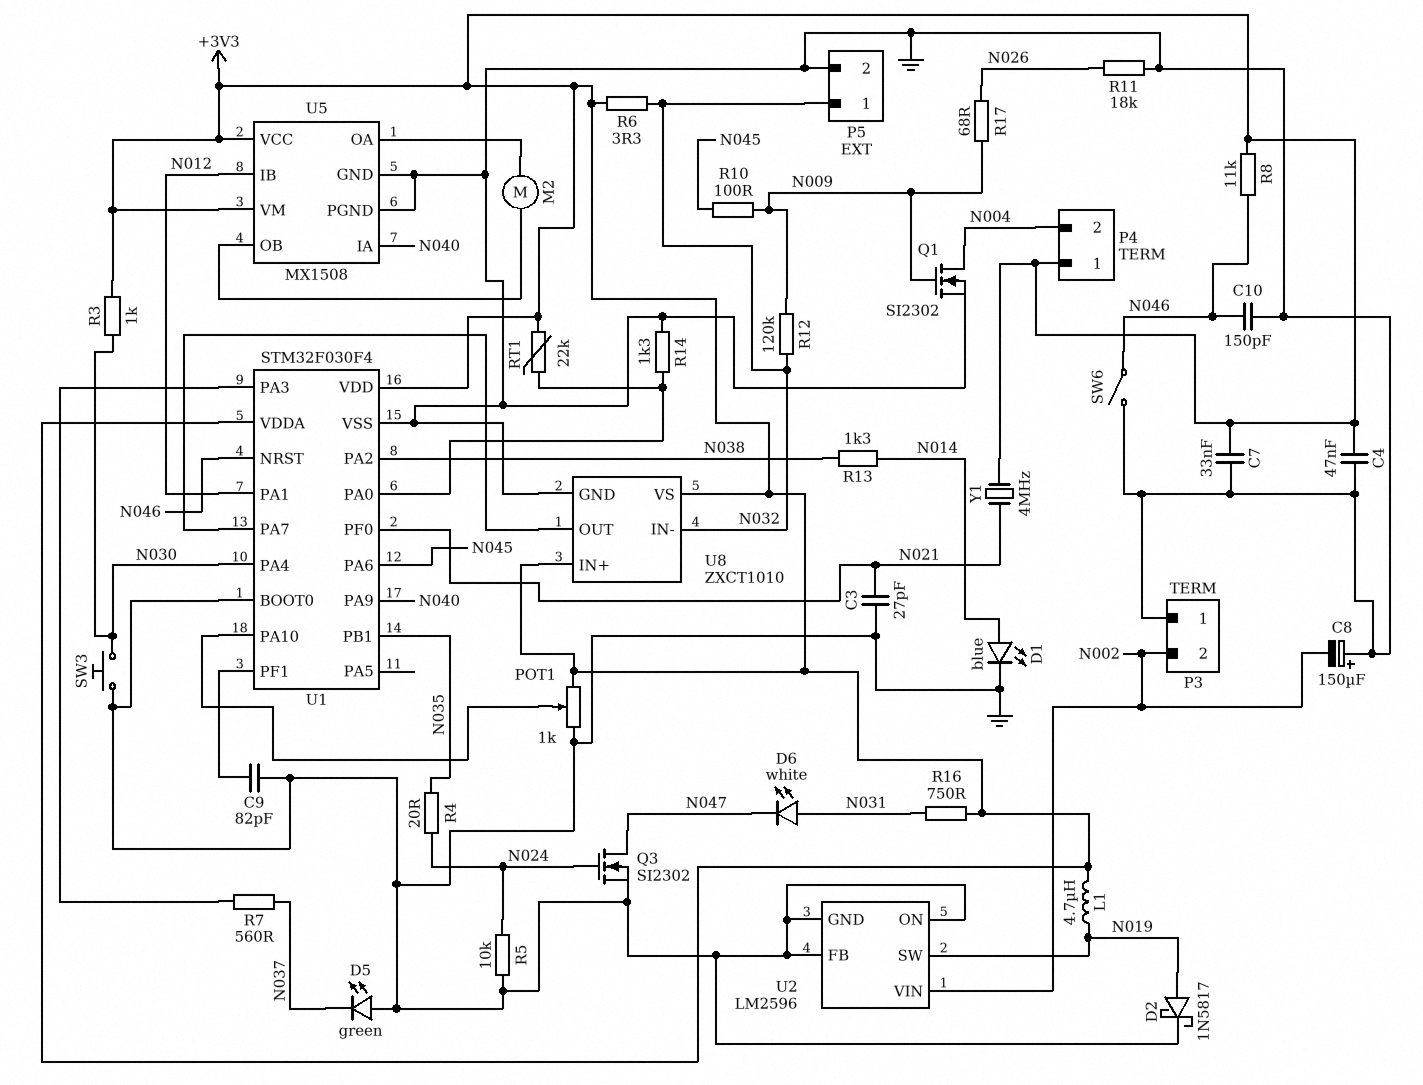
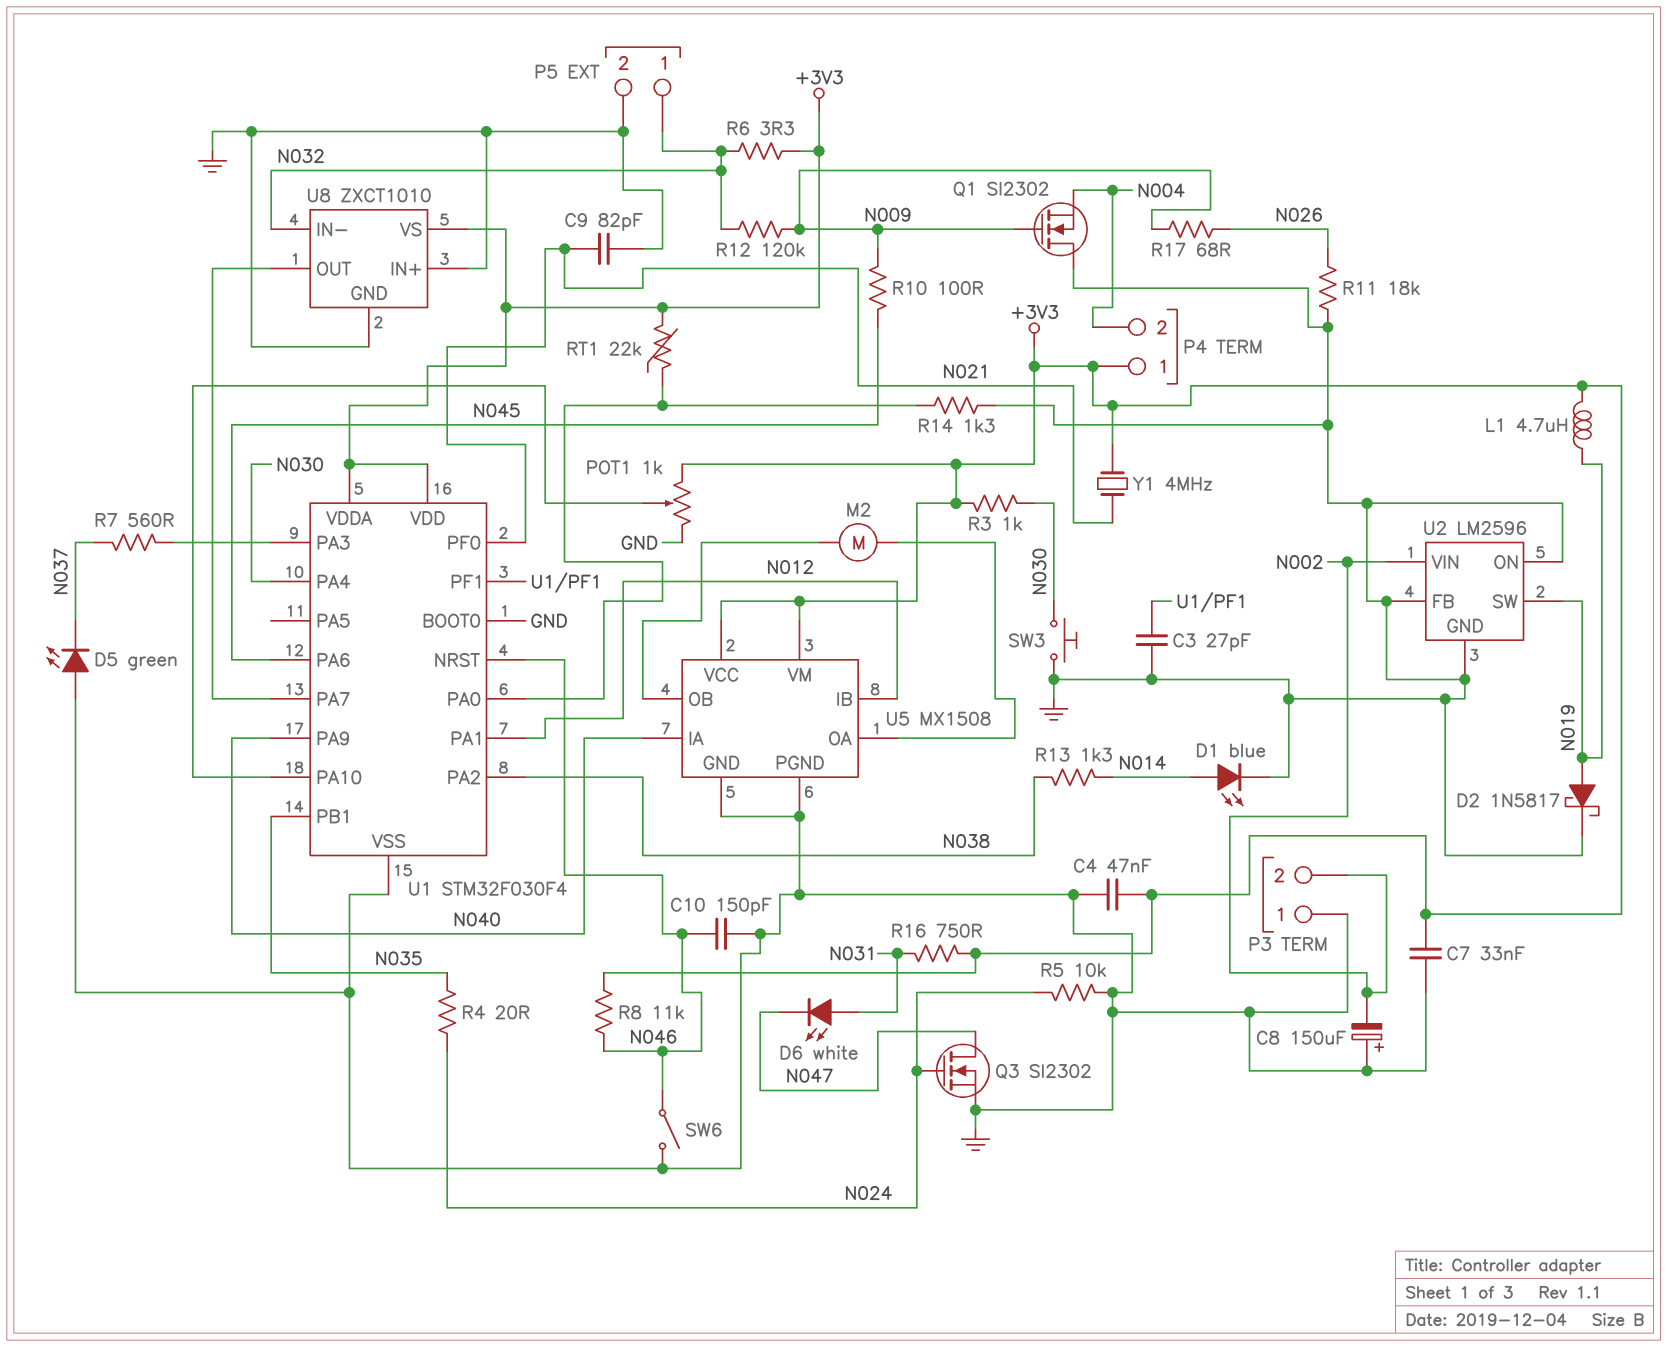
C3: 27pF (GND, N021) -> 27pF (GND, U1/PF1)
C9: 82pF (GND, U1/PF1) -> 82pF (GND, N021)
Q1: NMOS SI2302 (G N009, D N004, S GND) -> NMOS SI2302 (G N009, D GND, S N004)
U8 pin IN+: +3V3 -> GND

